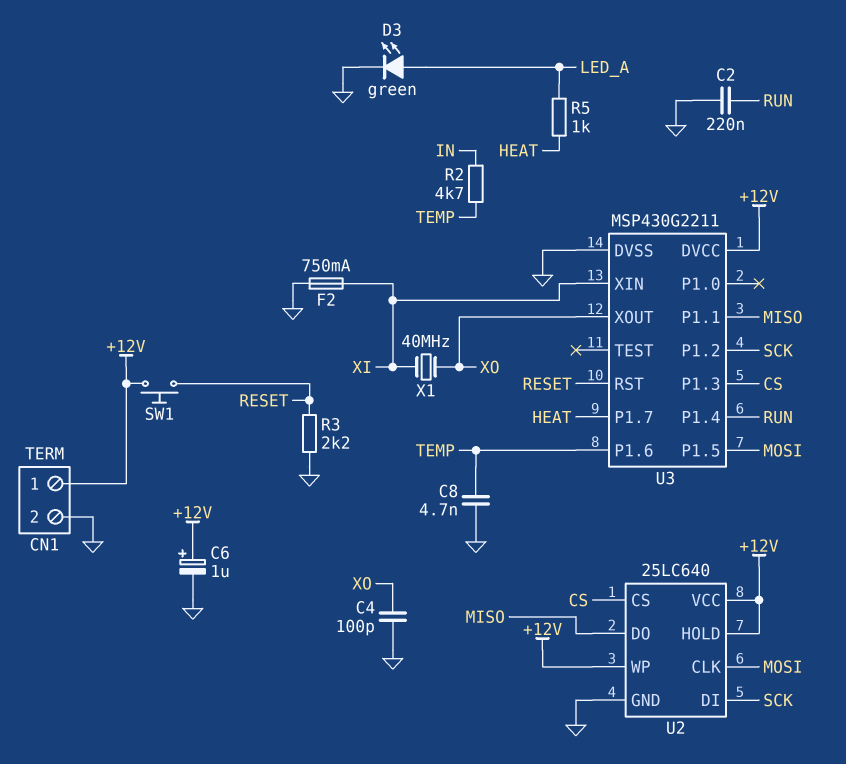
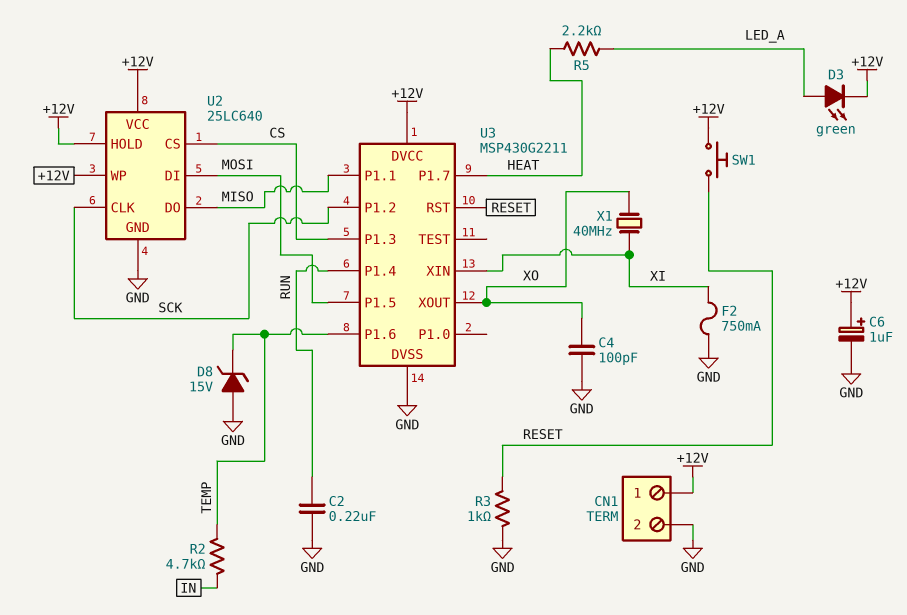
C8: 4.7nF (GND, TEMP) -> none
D3: LED green (A LED_A, K GND) -> LED green (A LED_A, K +12V)
D8: none -> zener 15V (A GND, K TEMP)
R3: 2.2k (GND, RESET) -> 1k (GND, RESET)
R5: 1k (HEAT, LED_A) -> 2.2k (HEAT, LED_A)
U2 pin CLK: MOSI -> SCK
U2 pin DI: SCK -> MOSI

